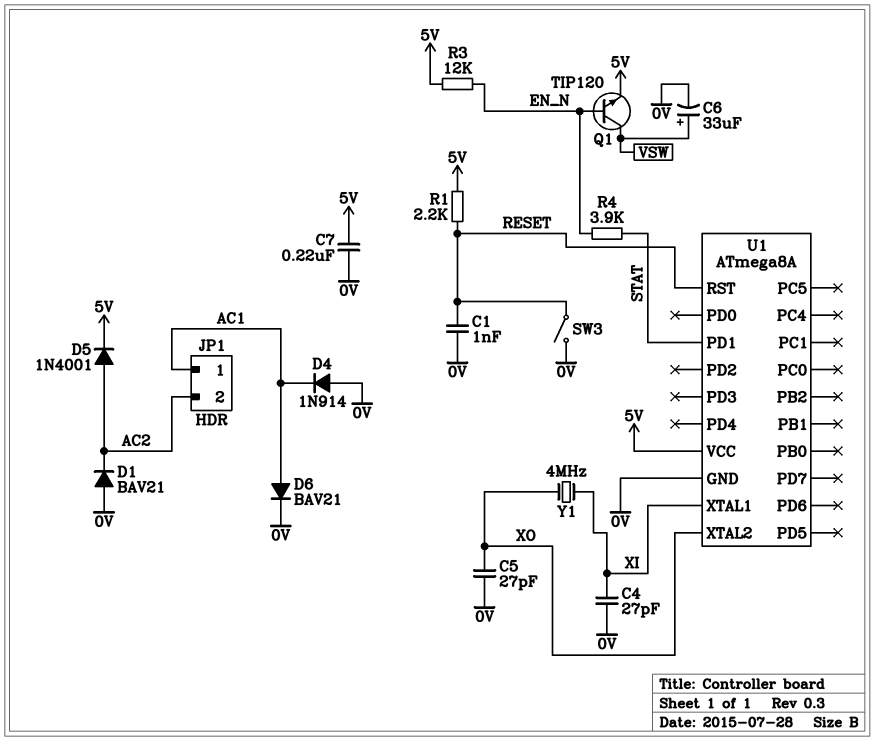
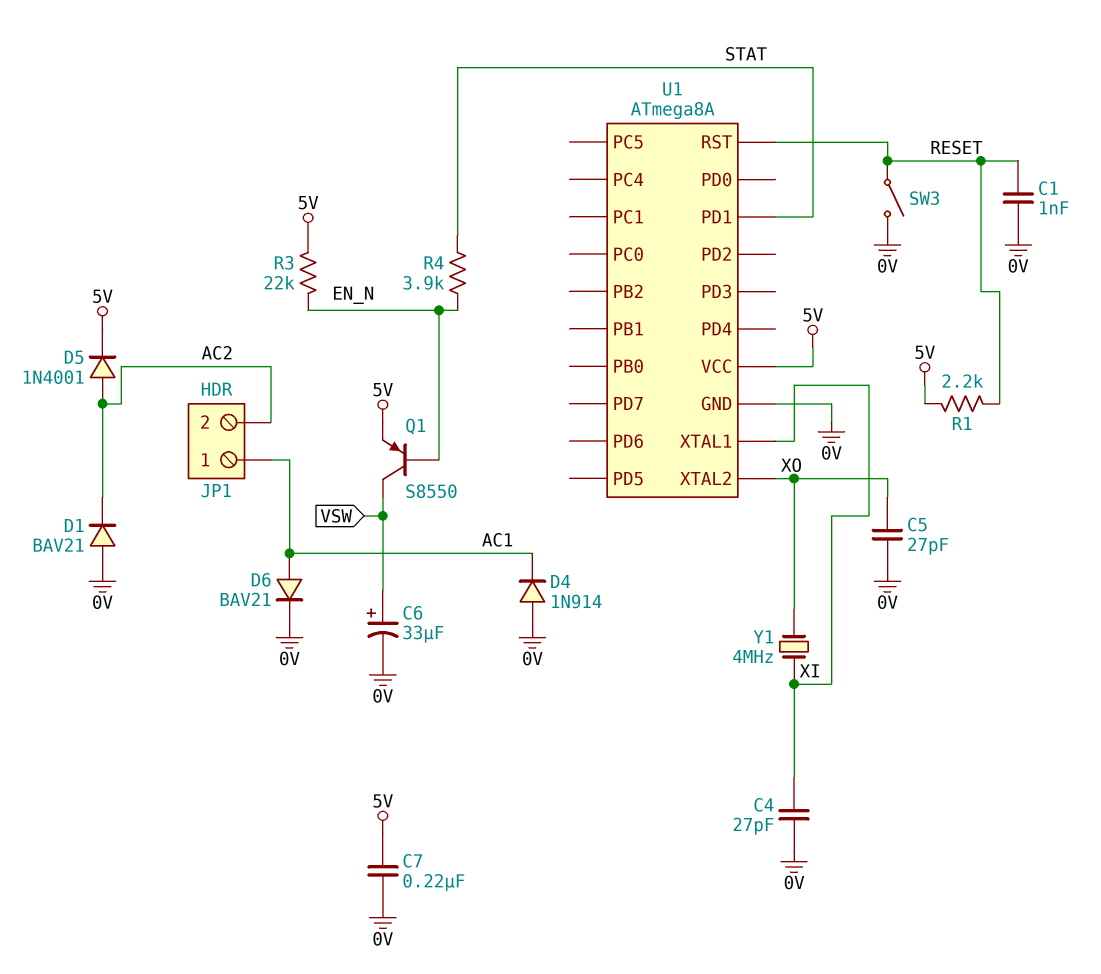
Q1: NPN TIP120 (B EN_N, C VSW, E 5V) -> PNP S8550 (B EN_N, C VSW, E 5V)
R3: 12k (5V, EN_N) -> 22k (5V, EN_N)

